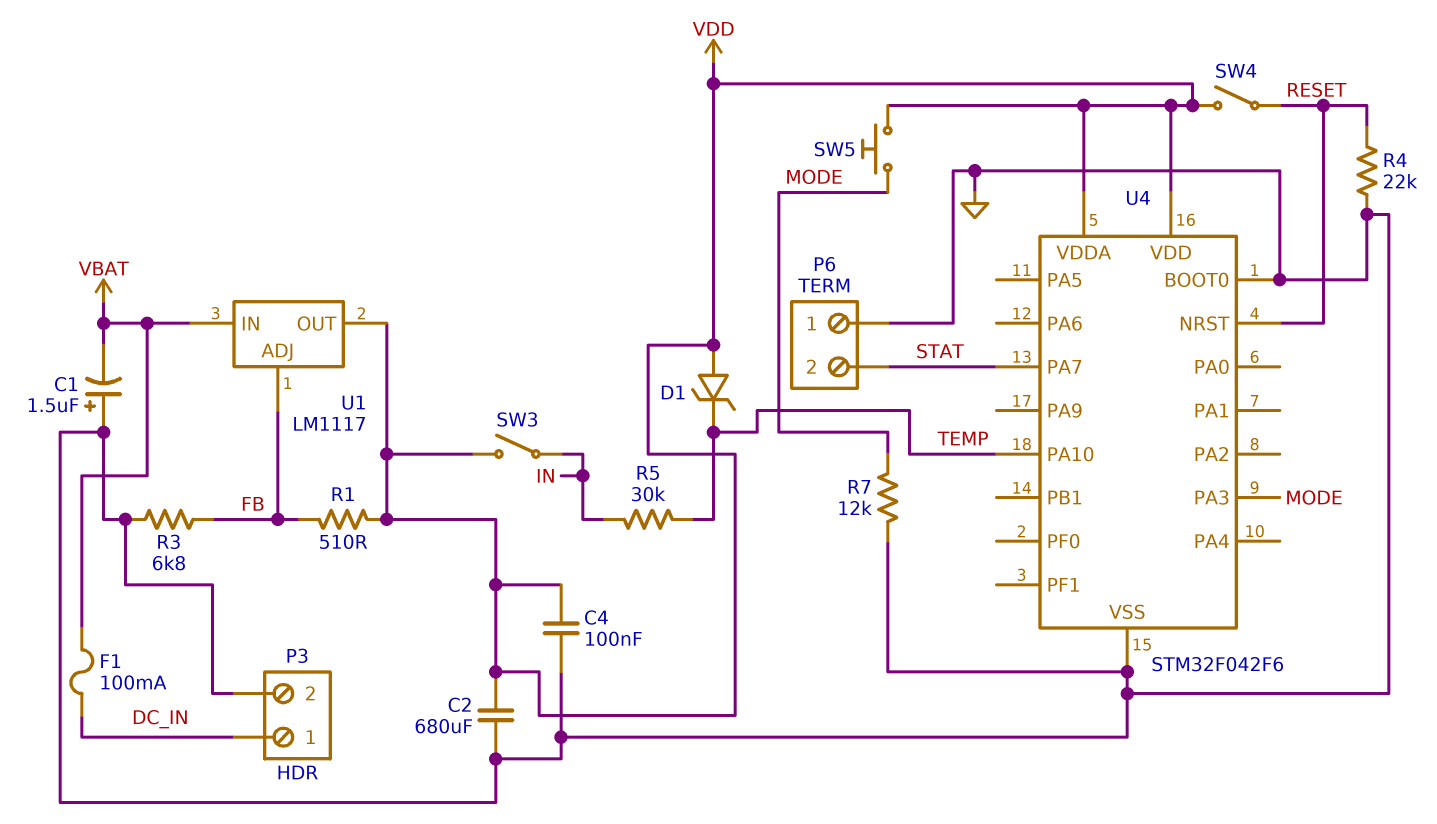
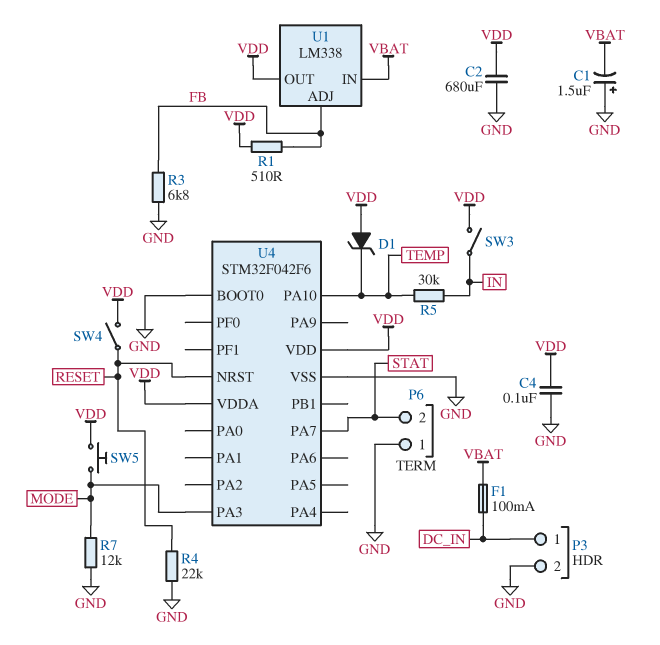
U1: LM1117 -> LM338

